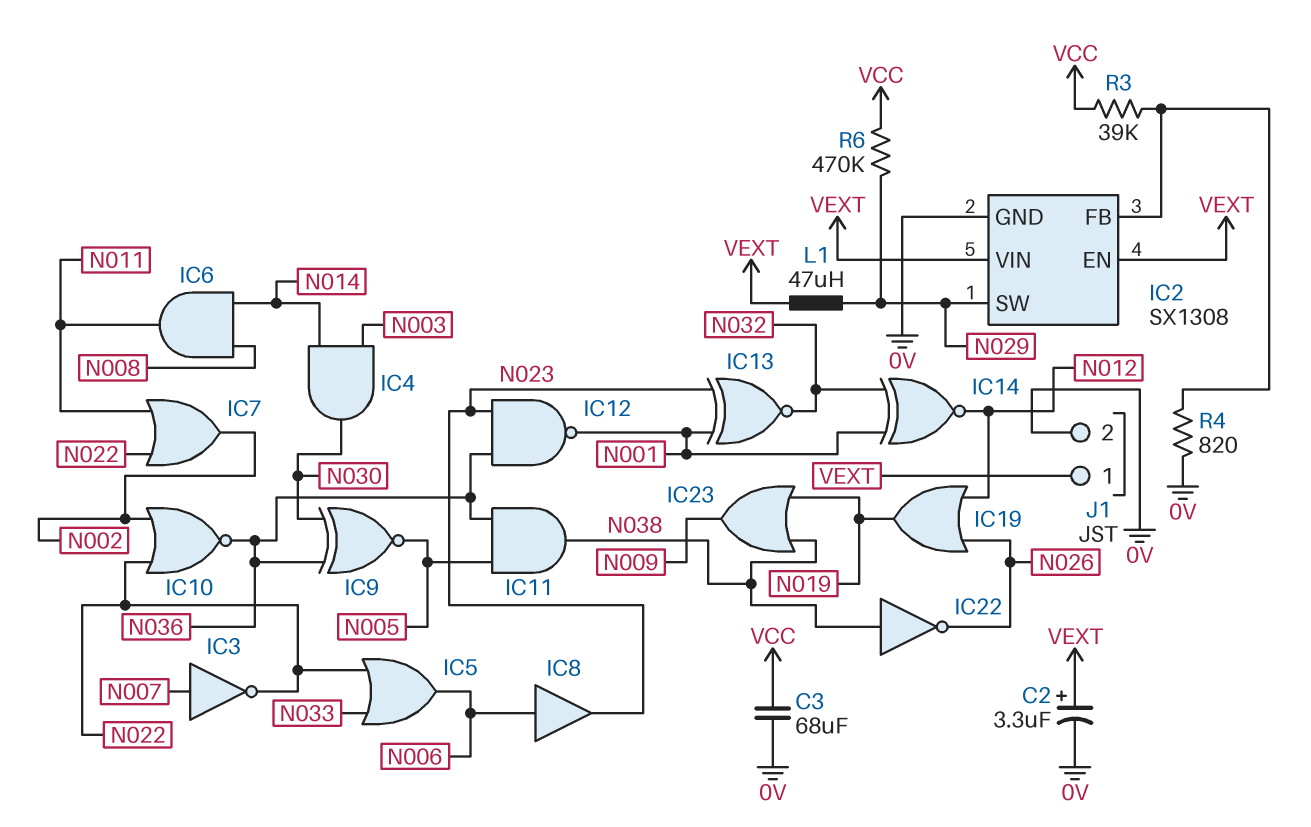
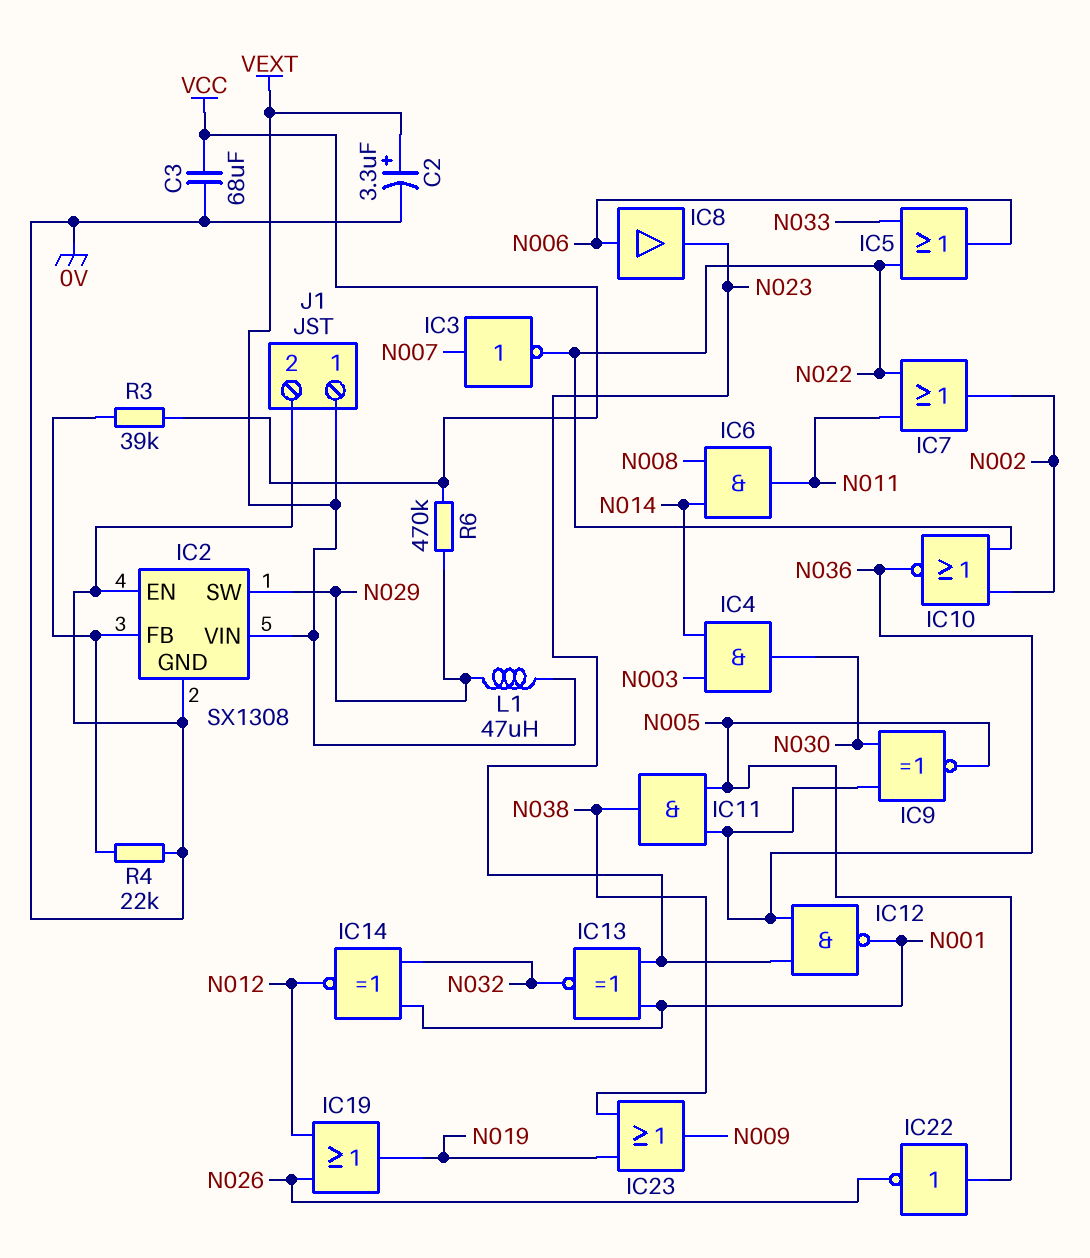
IC2 pin EN: VEXT -> 0V
IC22: NOT (in N038, out N026) -> NOT (in N005, out N026)
R4: 820 (0V, IC2/FB) -> 22k (0V, IC2/FB)

